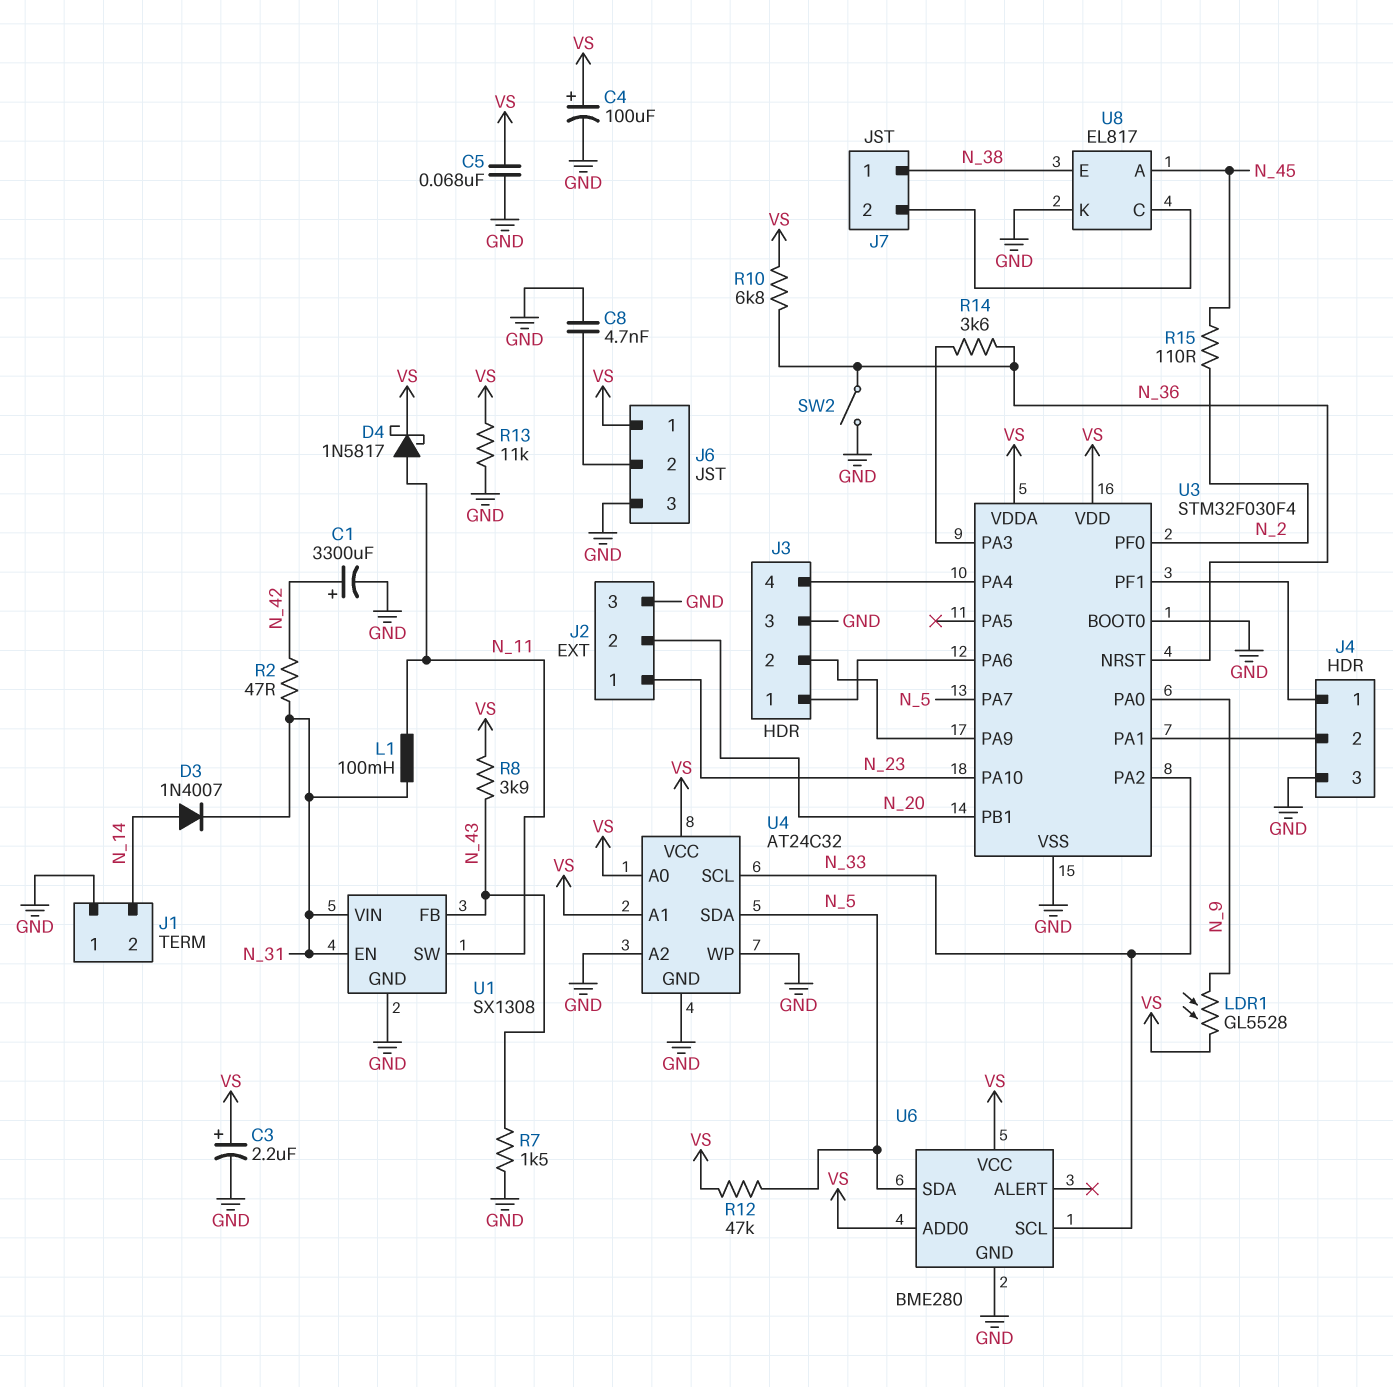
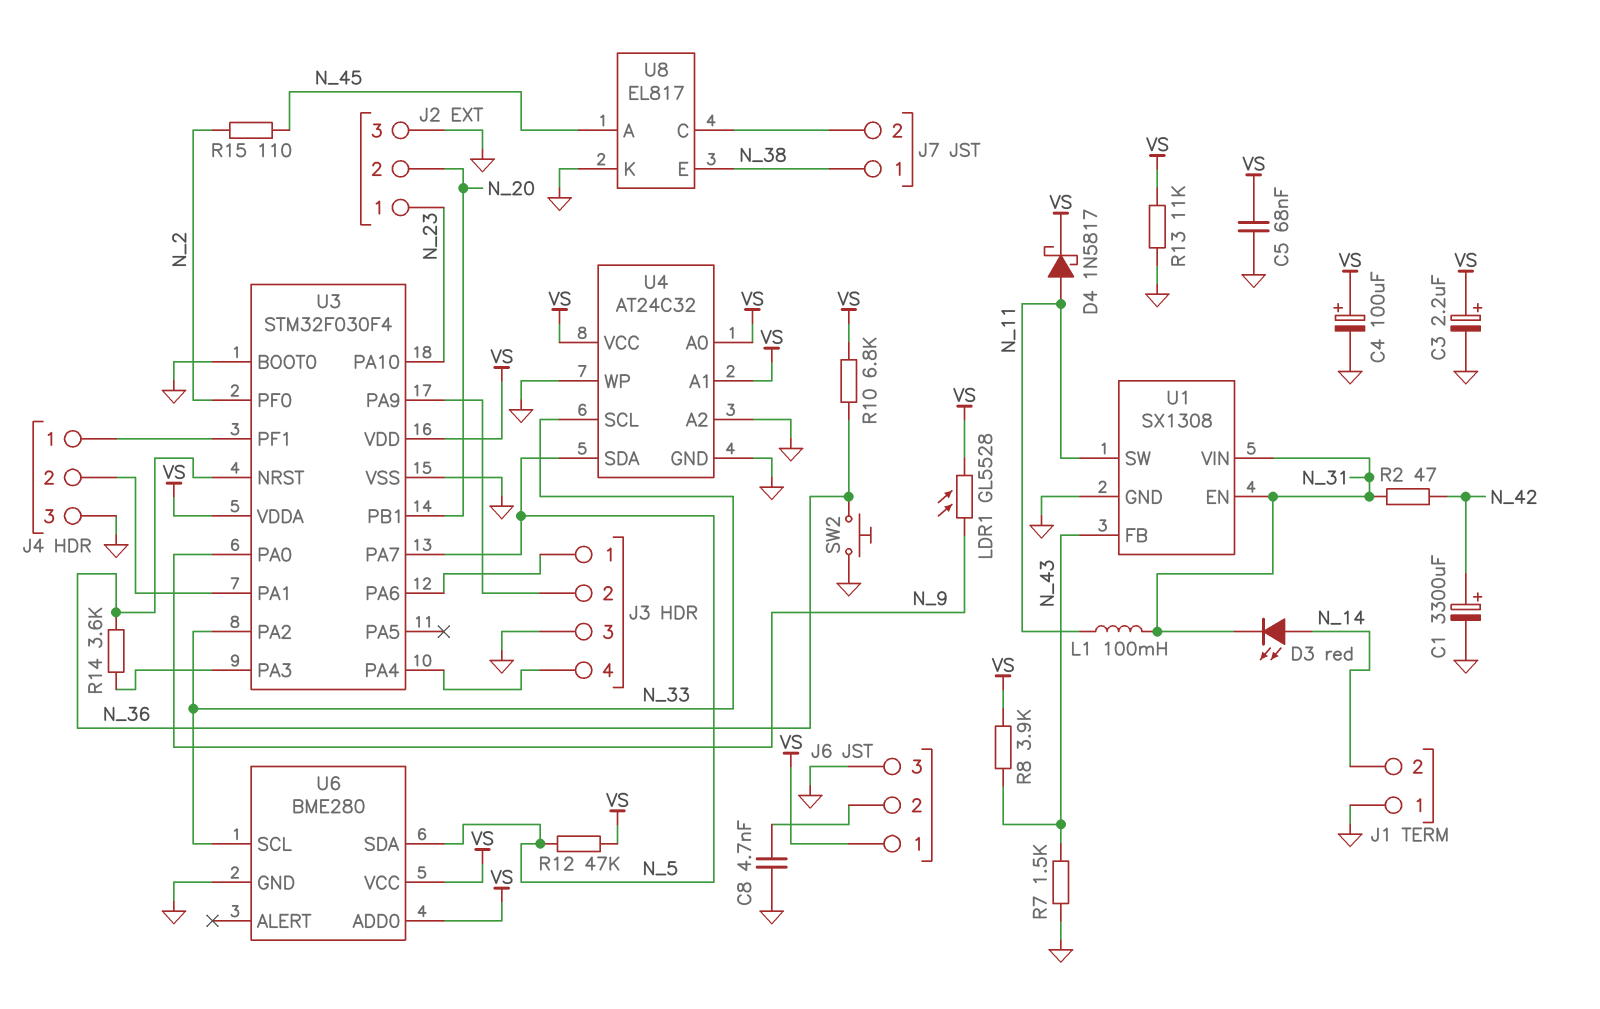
D3: diode 1N4007 (A N_14, K N_31) -> LED red (A N_14, K N_31)
SW2: switch (GND, N_36) -> button (GND, N_36)

